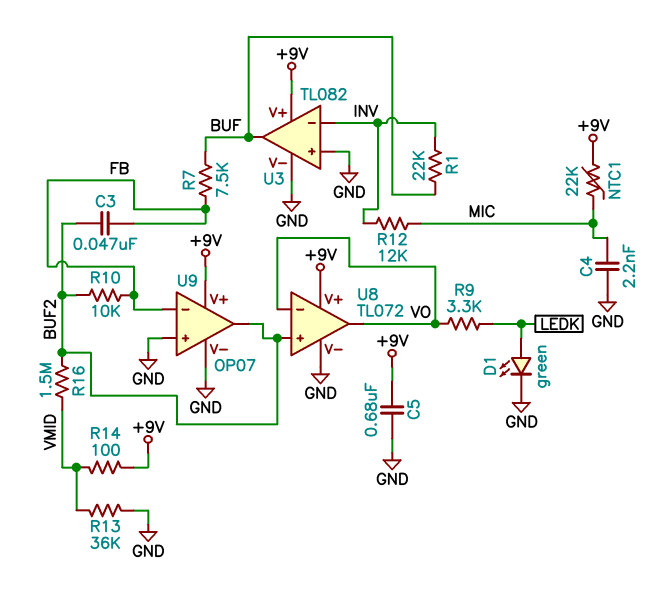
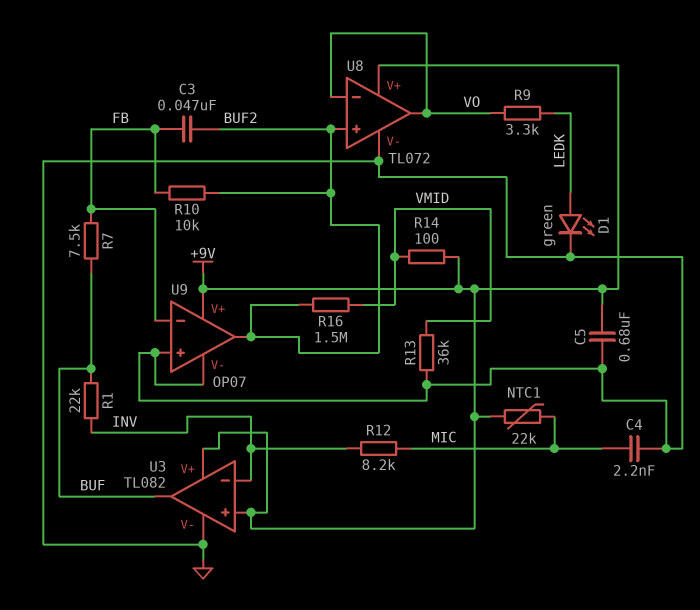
R12: 12k (INV, MIC) -> 8.2k (INV, MIC)
U3 pin in+: GND -> +9V

